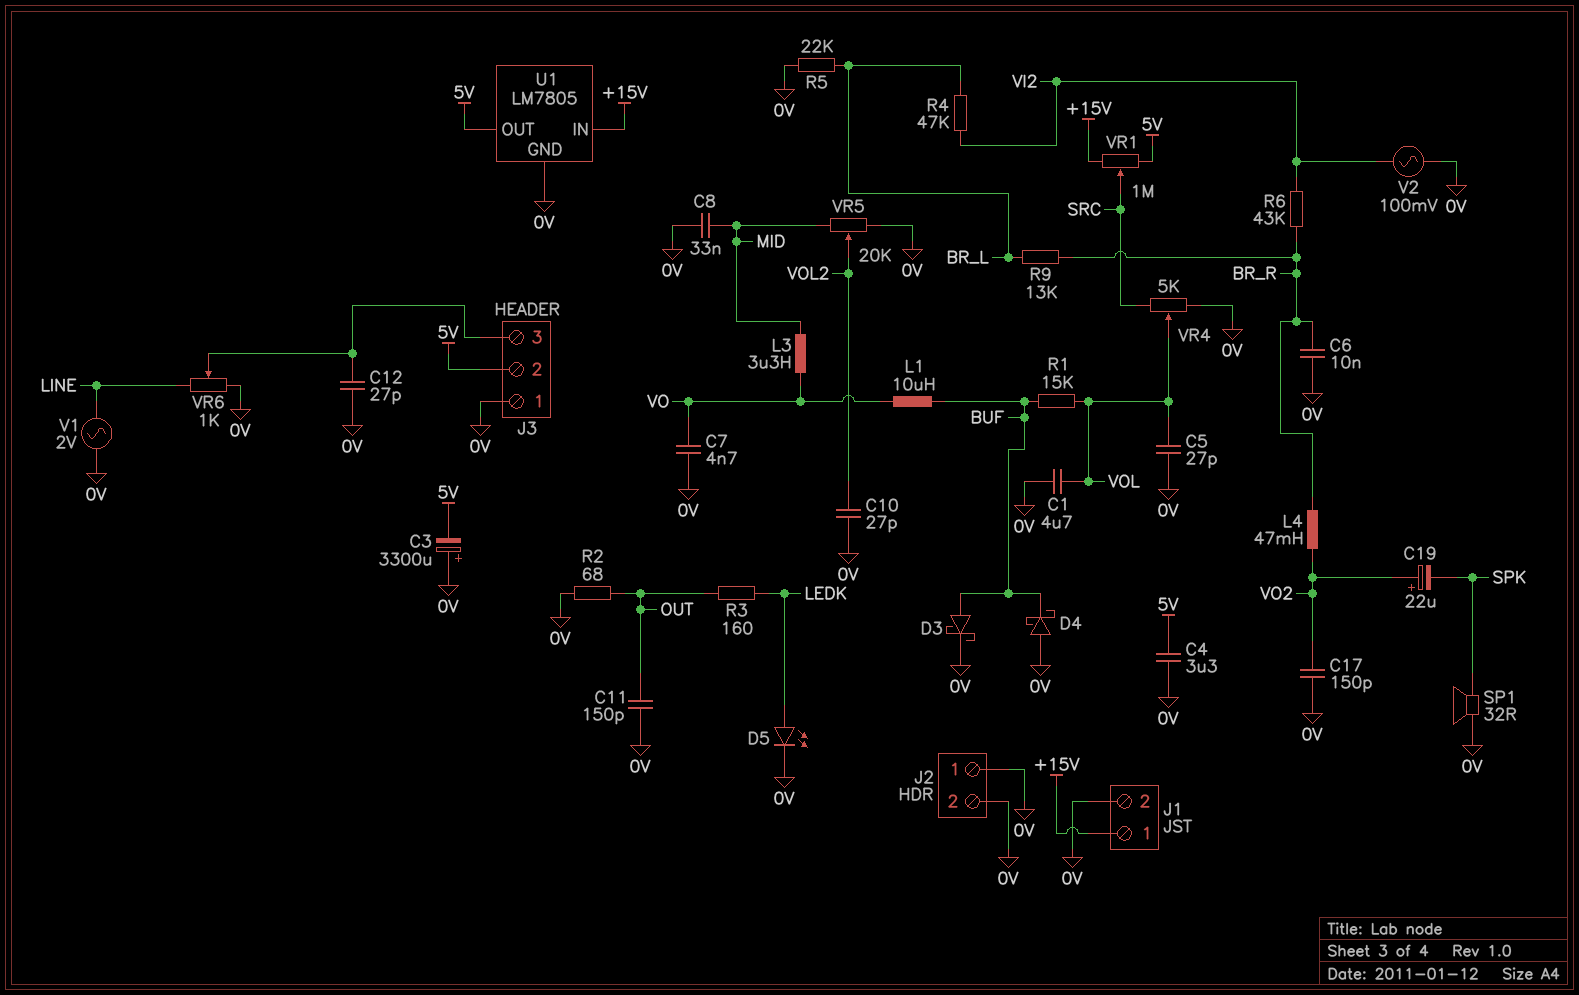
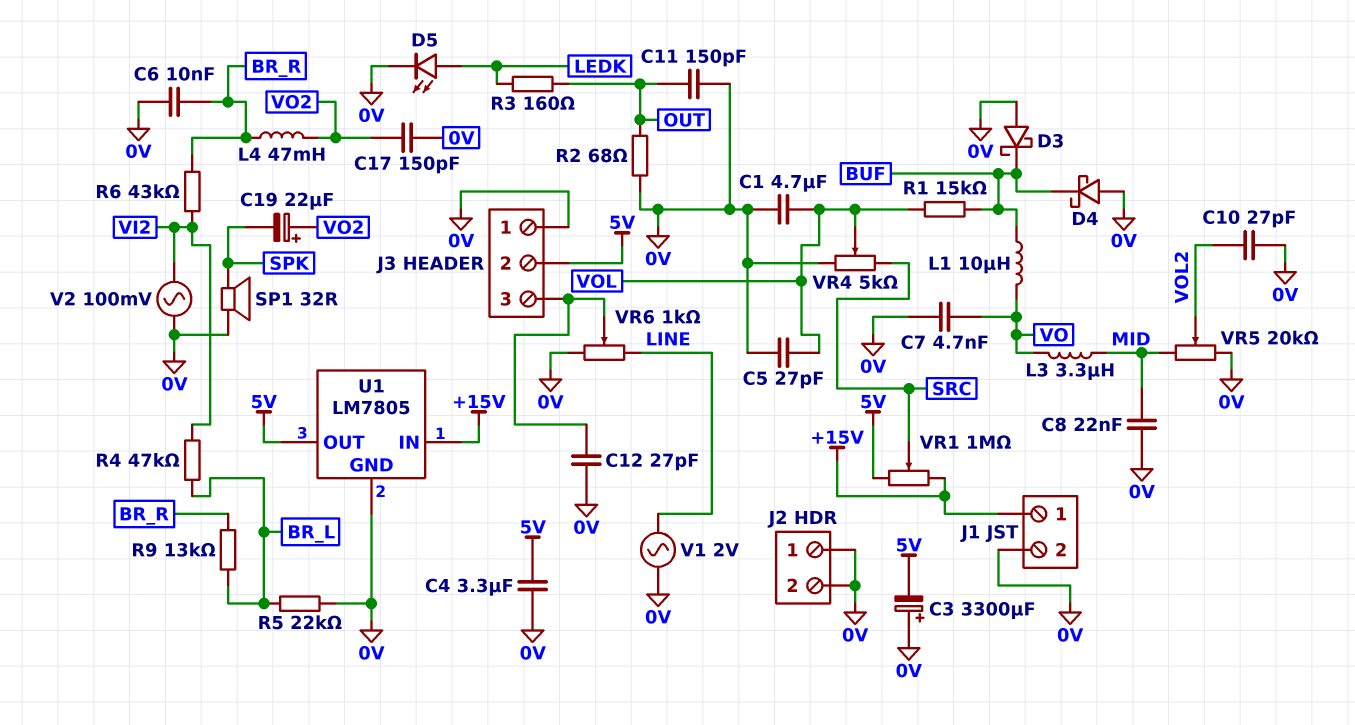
C8: 33nF (0V, MID) -> 22nF (0V, MID)
D3: schottky (A BUF, K 0V) -> schottky (A 0V, K BUF)

